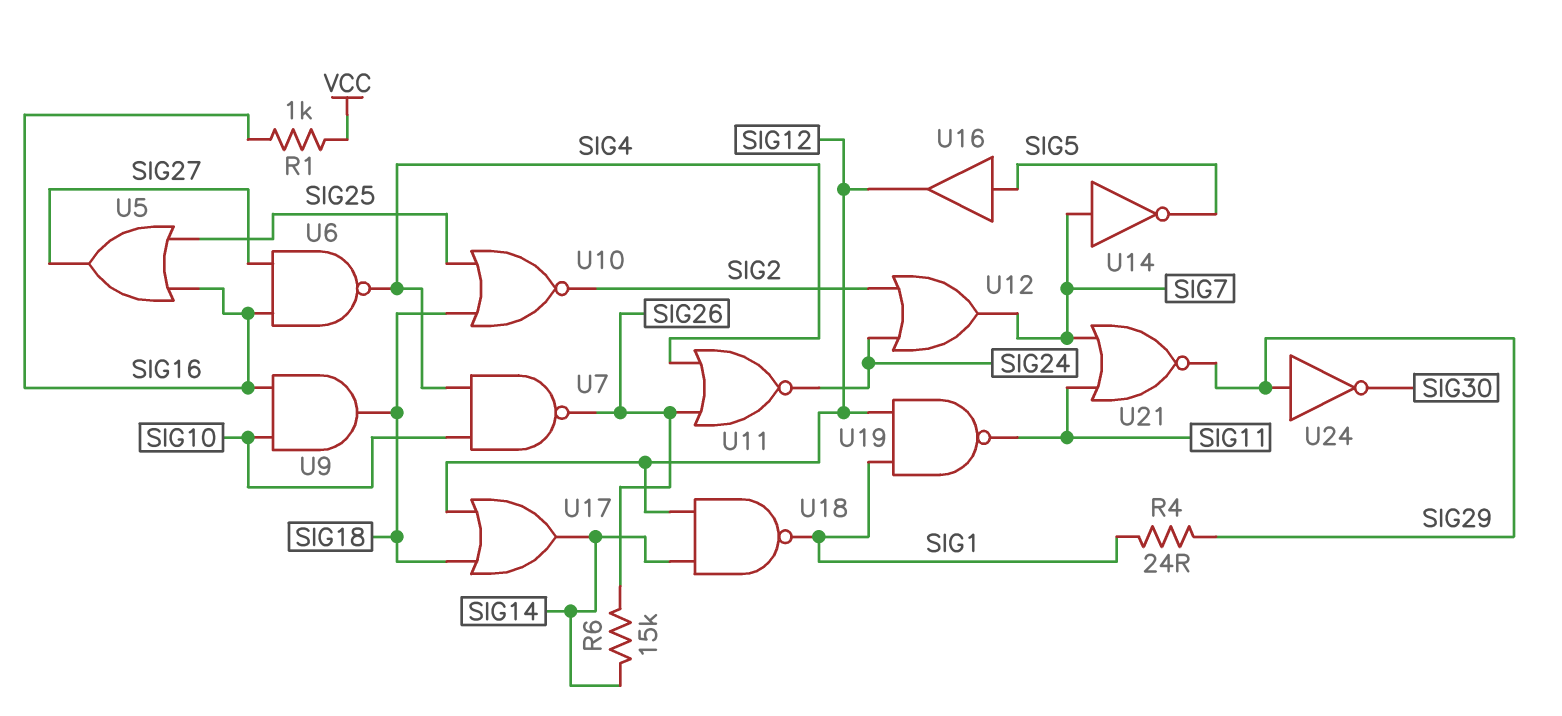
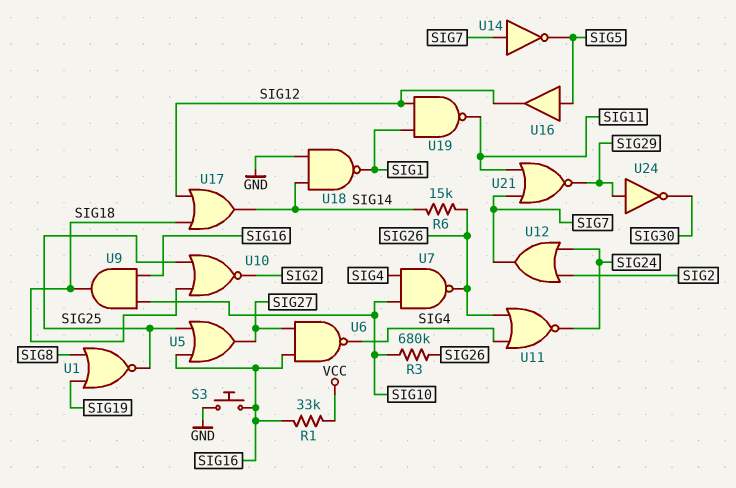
R1: 1k (SIG16, VCC) -> 33k (SIG16, VCC)
R3: none -> 680k (SIG10, SIG26)
R4: 24 (SIG1, SIG29) -> none
S3: none -> button (GND, SIG16)
U1: none -> NOR (in SIG8, in SIG19, out SIG25)
U18: NAND (in SIG12, in SIG14, out SIG1) -> NAND (in GND, in SIG14, out SIG1)

